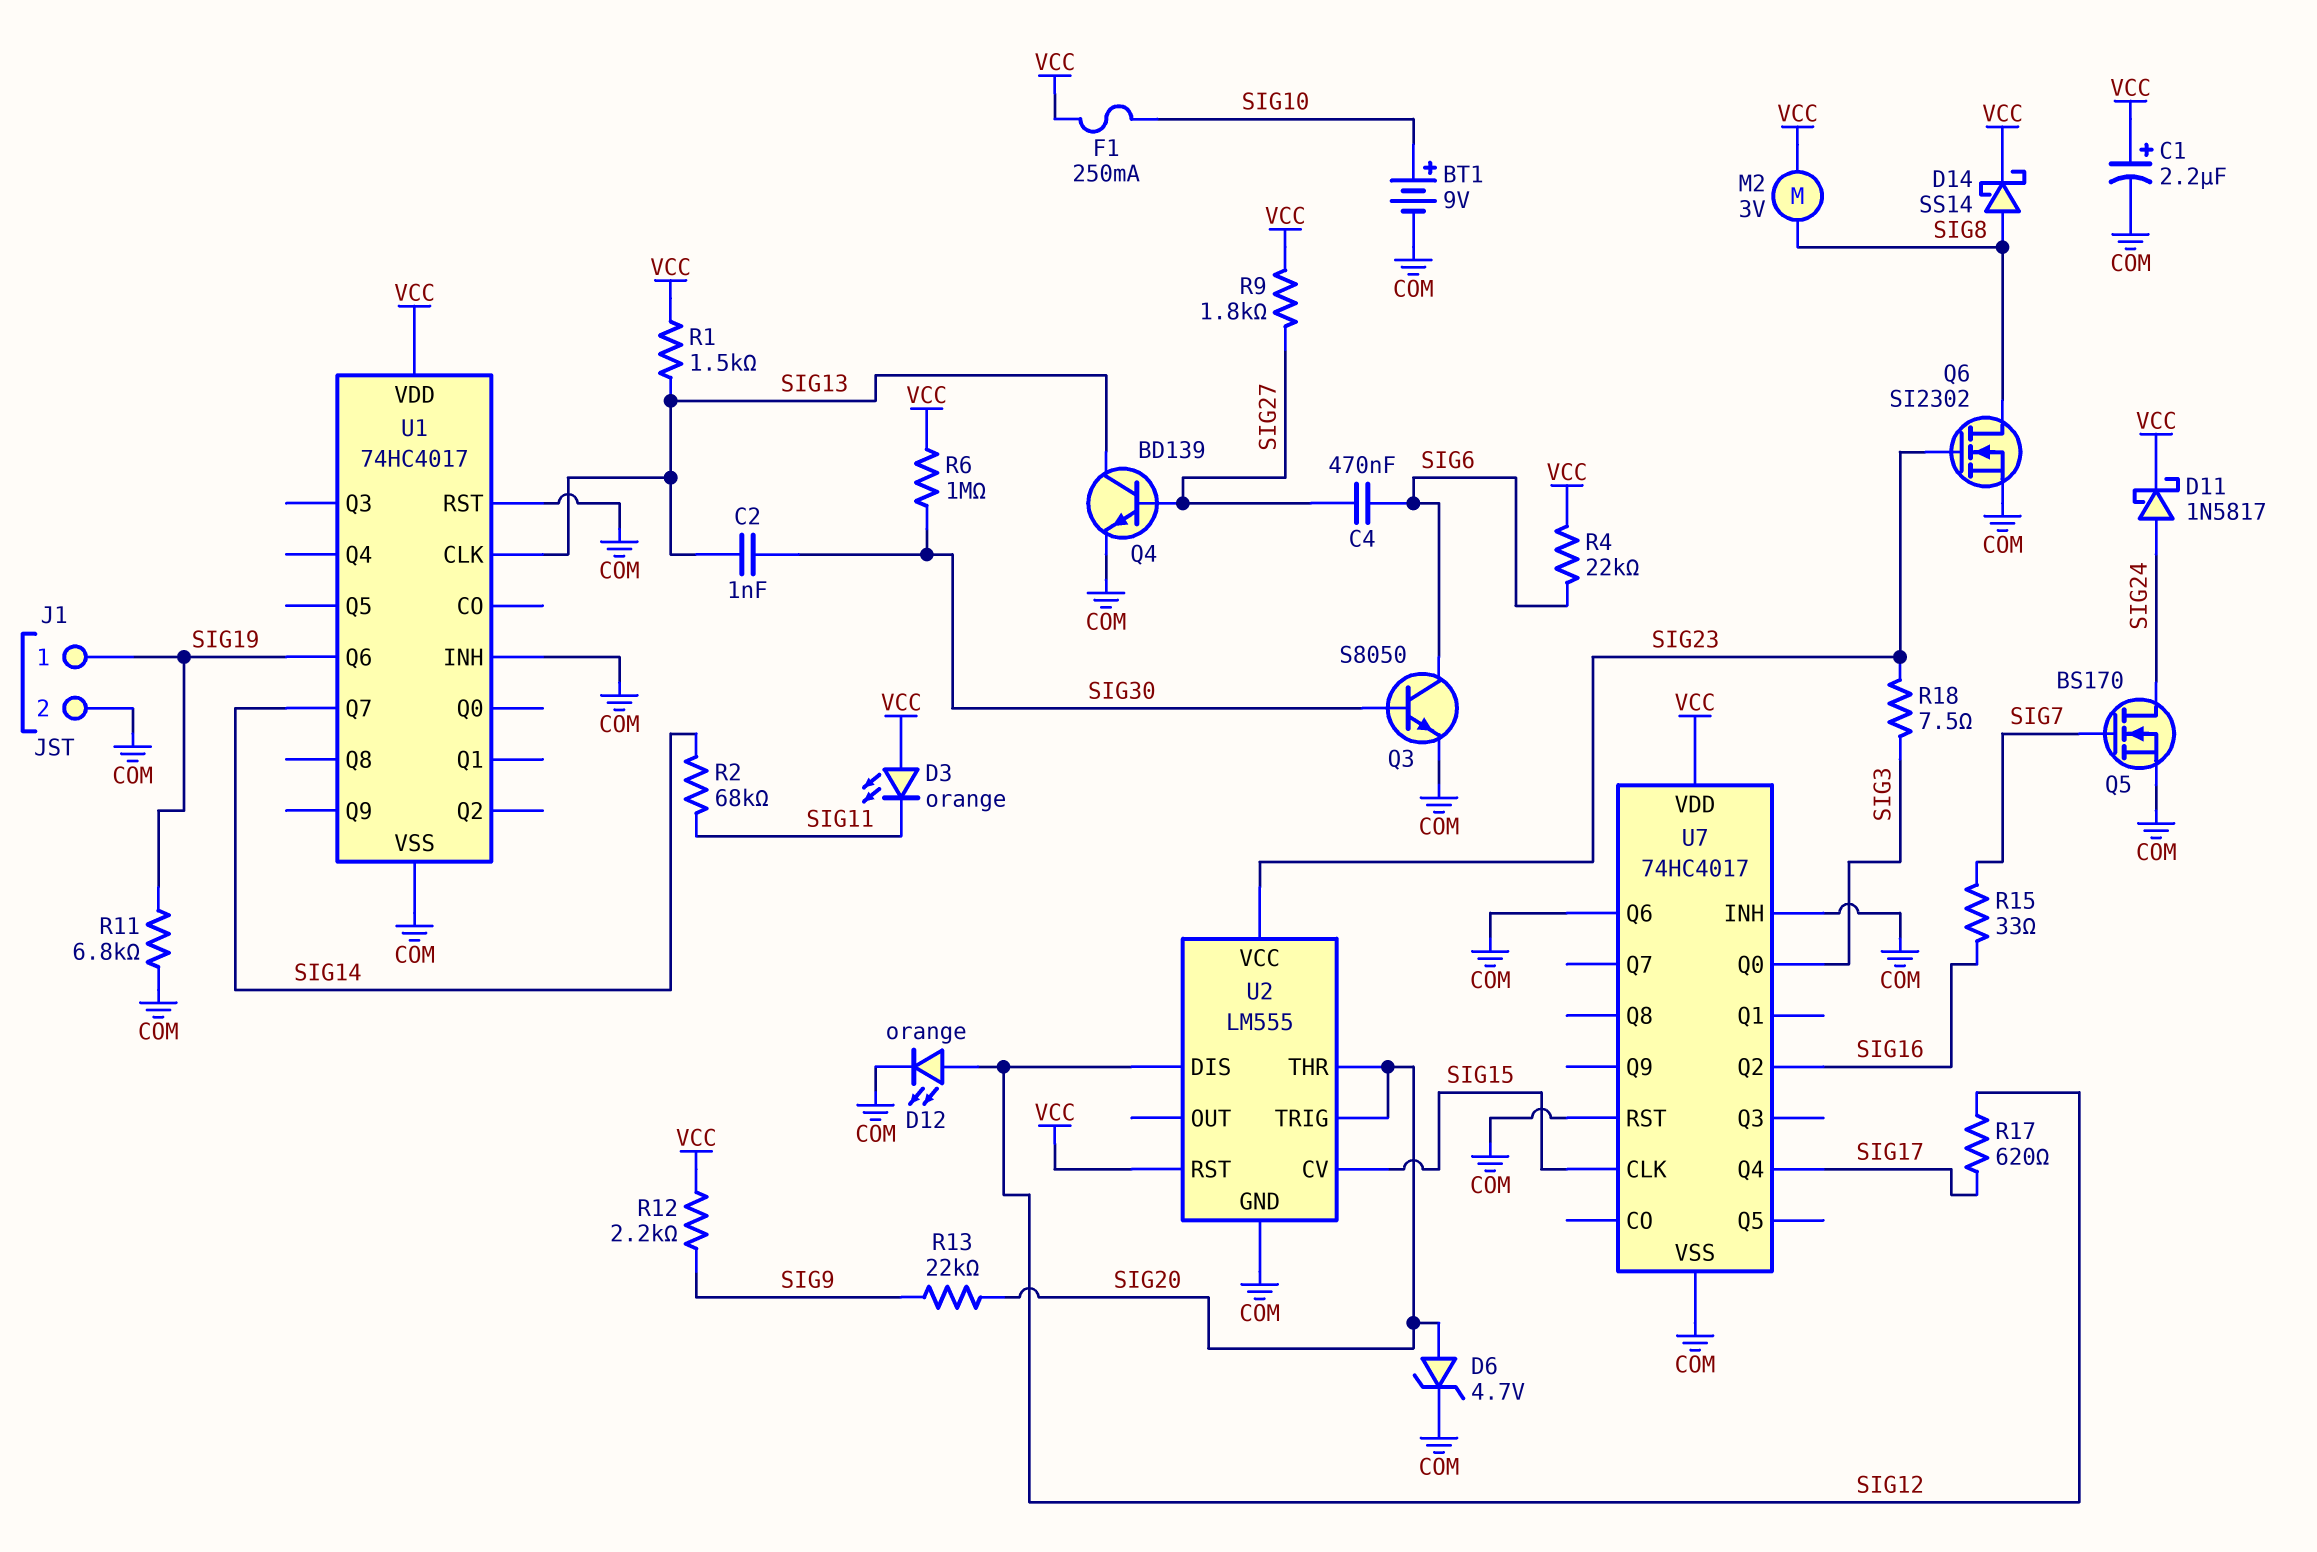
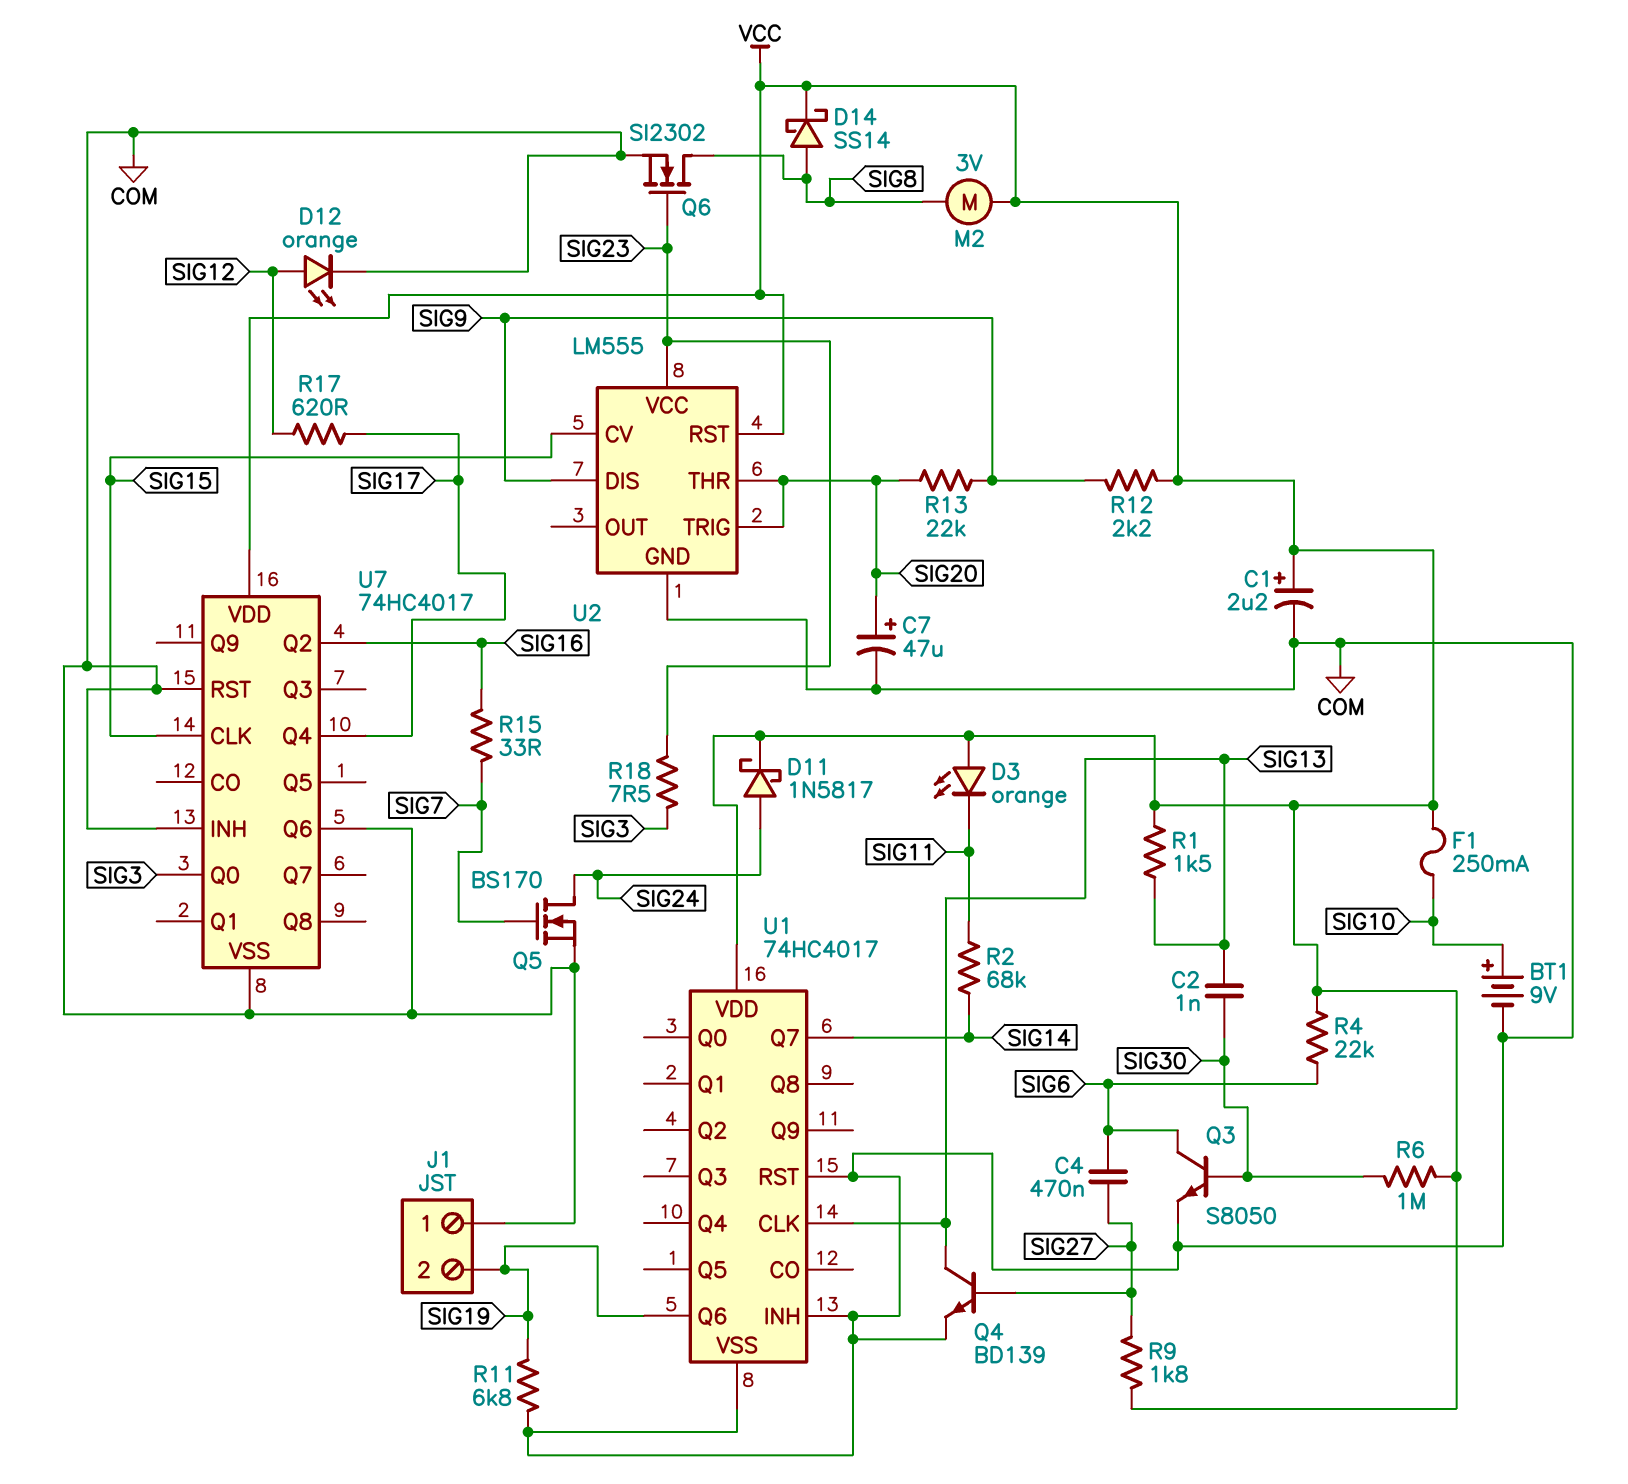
C7: none -> 47uF (plus SIG20, minus COM)
D6: zener 4.7V (A SIG20, K COM) -> none
J1 pin 1: SIG19 -> COM
J1 pin 2: COM -> SIG19
U2 pin DIS: SIG12 -> SIG9

